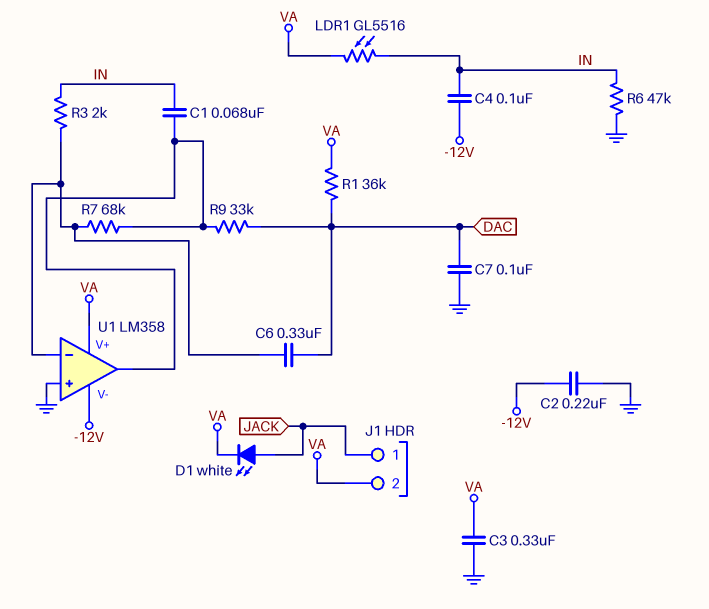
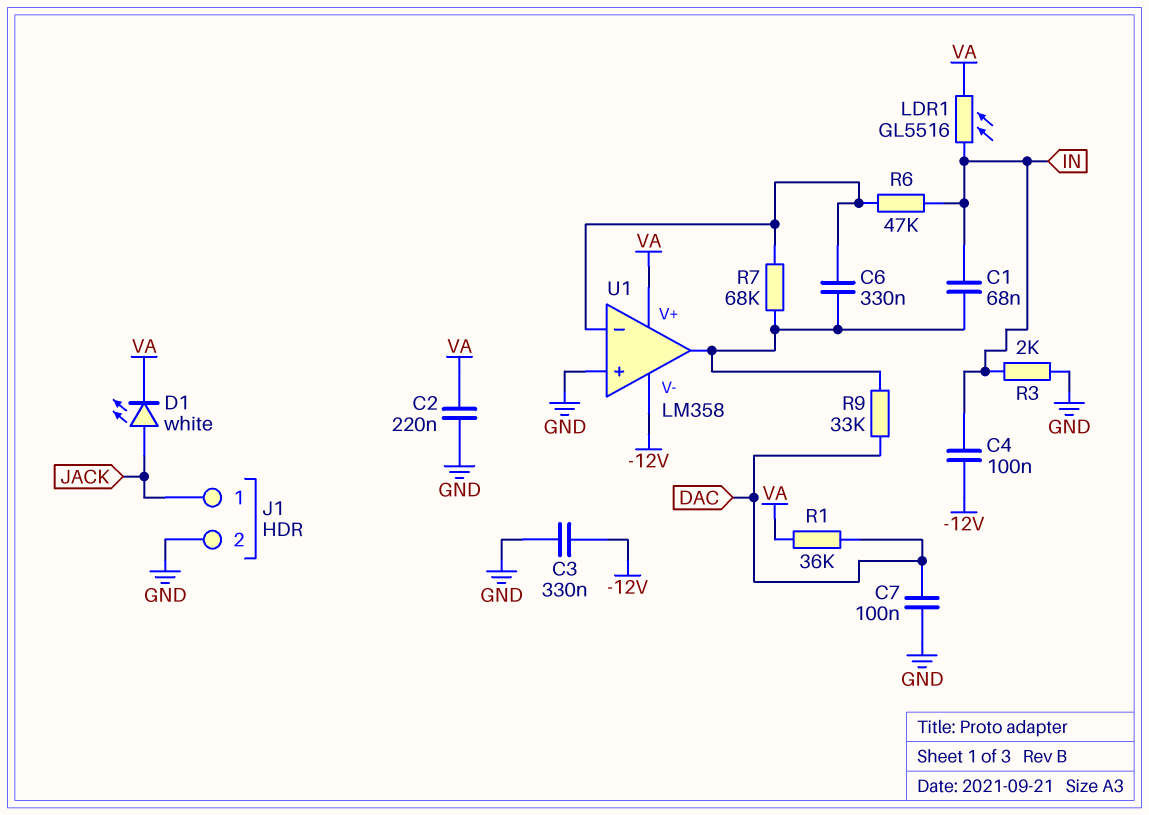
C2: 220nF (-12V, GND) -> 220nF (GND, VA)
C3: 330nF (GND, VA) -> 330nF (-12V, GND)
C6: 330nF (DAC, U1/in-) -> 330nF (U1/in-, U1/out)
J1 pin 2: VA -> GND
R3: 2k (IN, U1/in-) -> 2k (GND, IN)
R6: 47k (GND, IN) -> 47k (IN, U1/in-)

